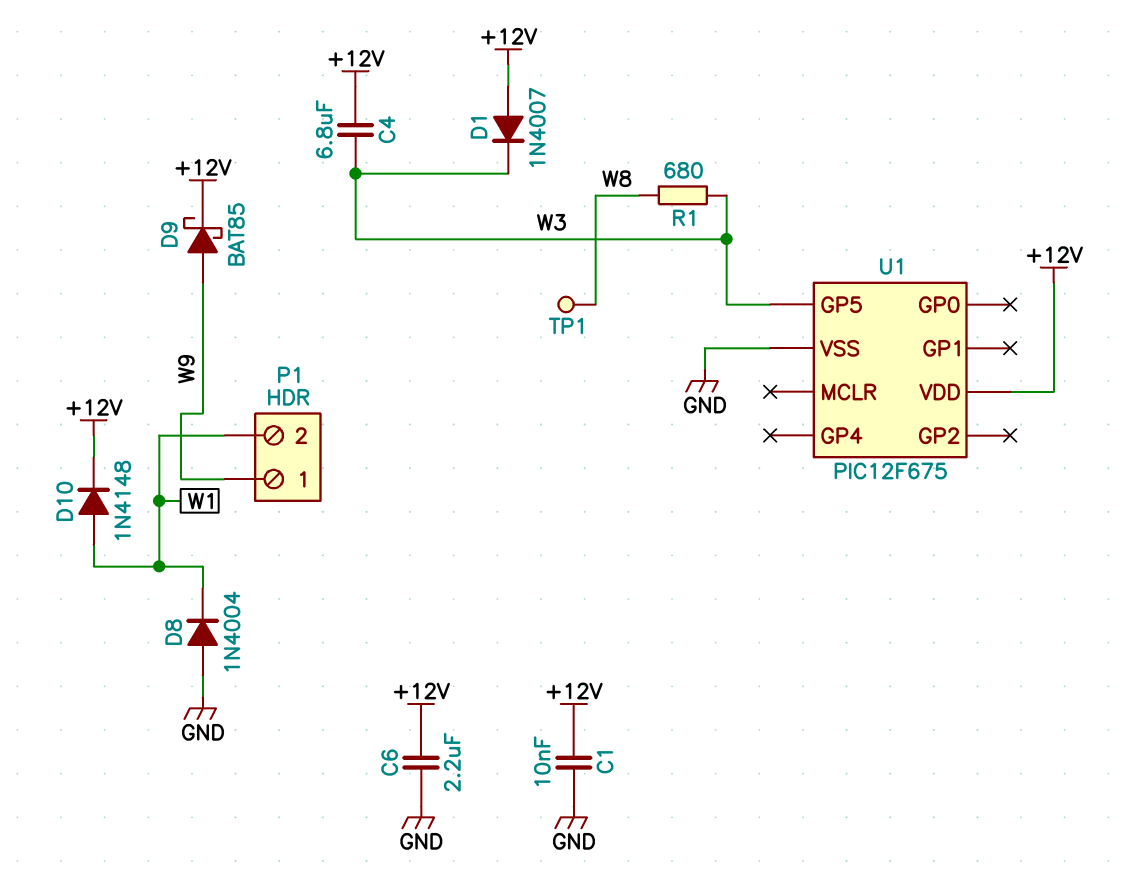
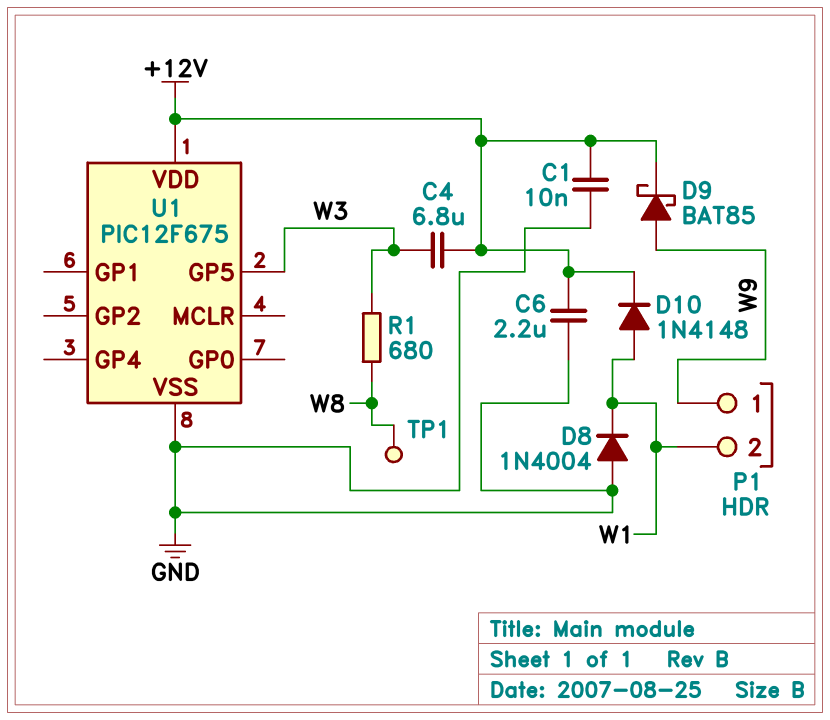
D1: diode 1N4007 (A +12V, K W3) -> none

